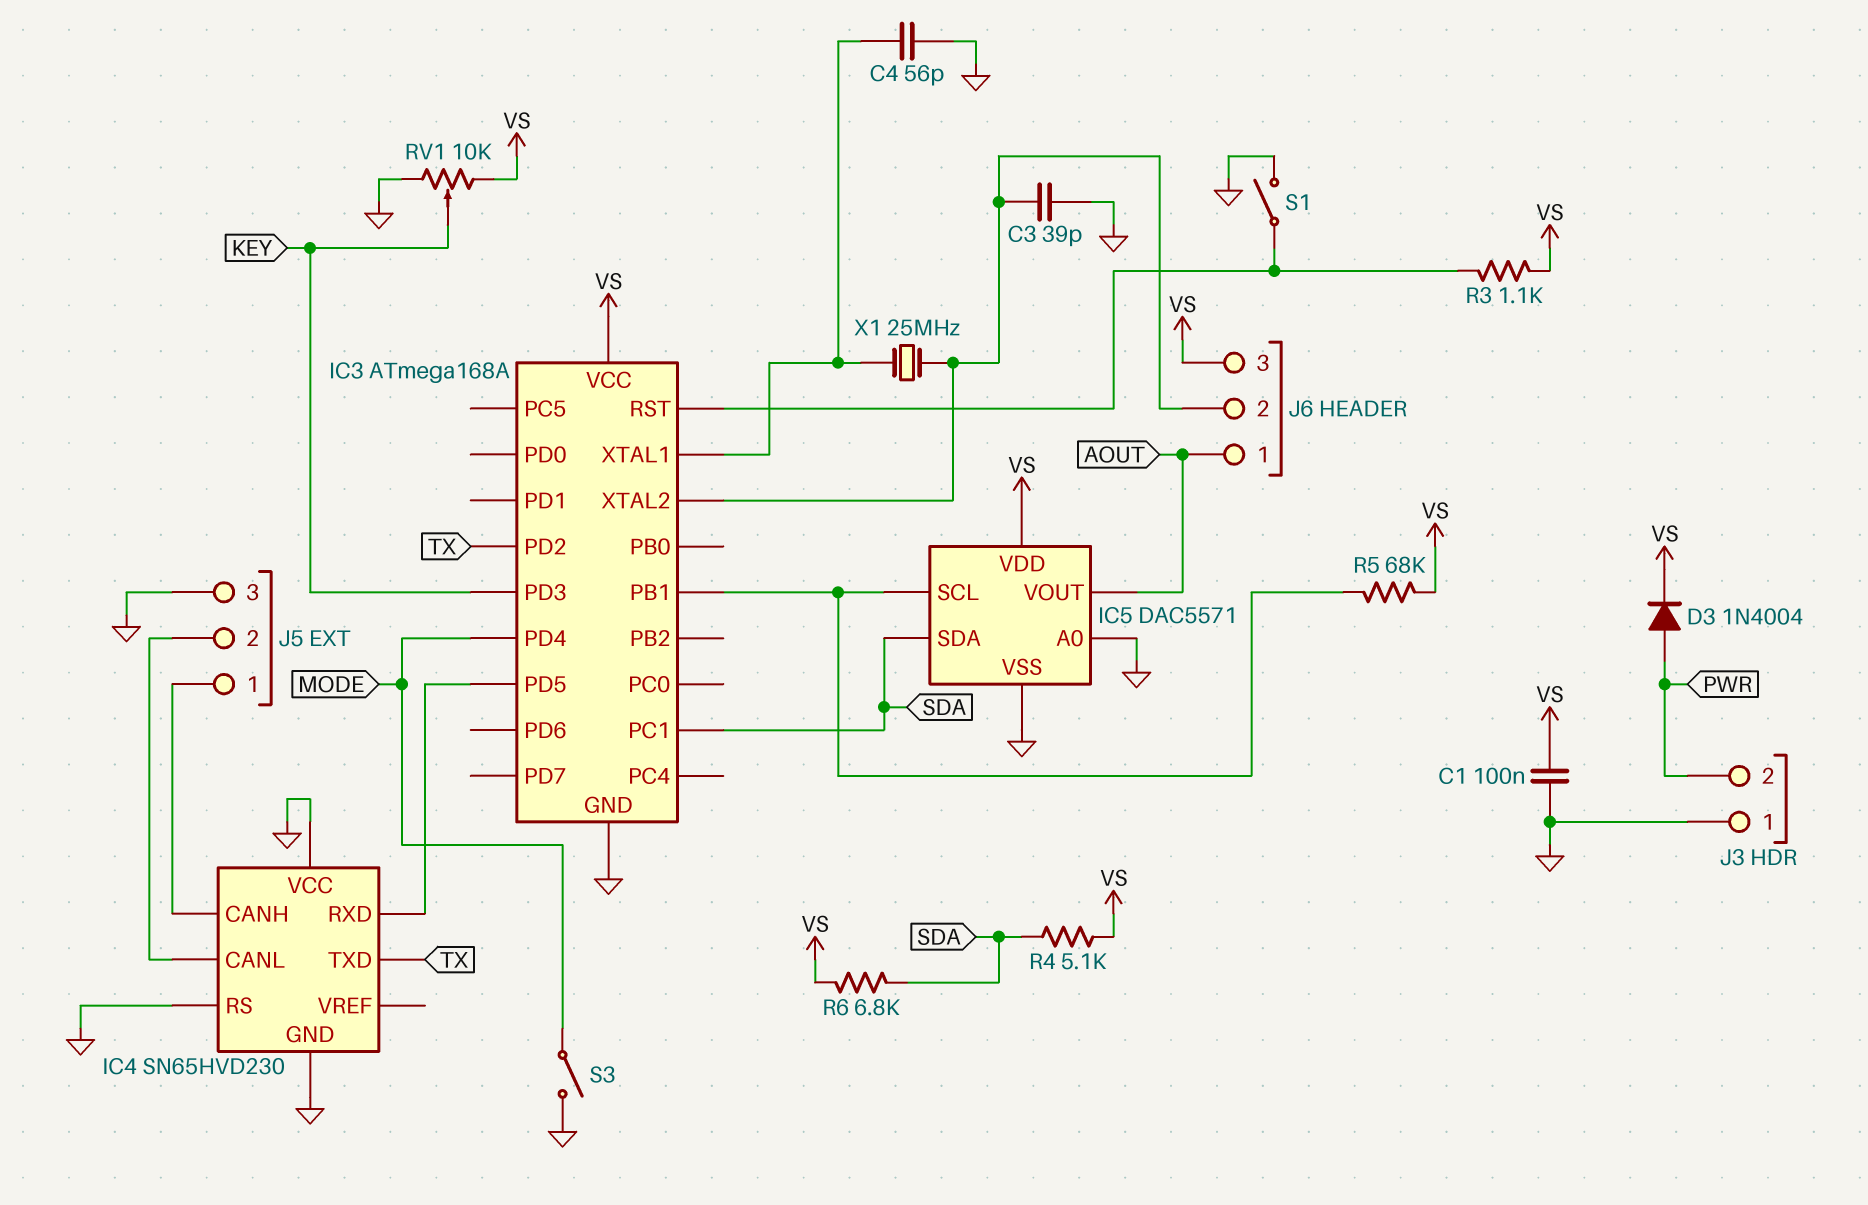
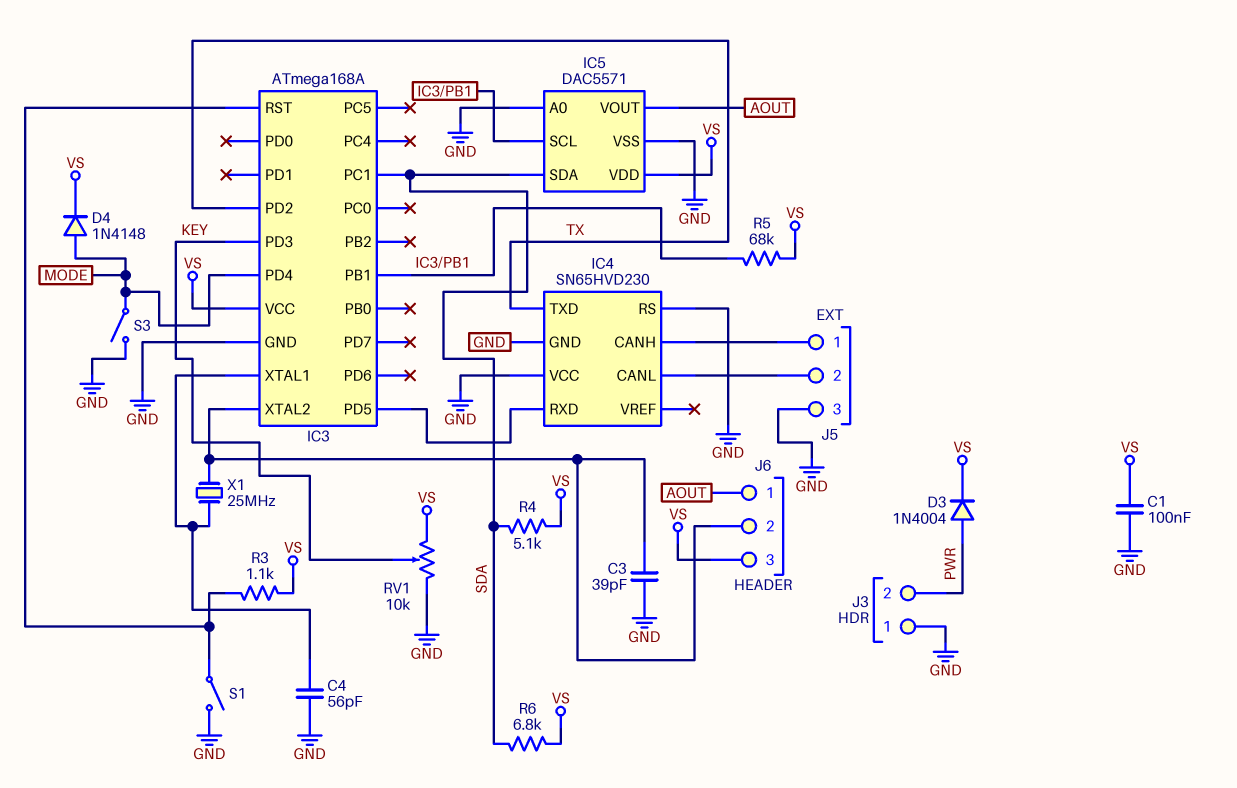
D4: none -> diode 1N4148 (A MODE, K VS)

